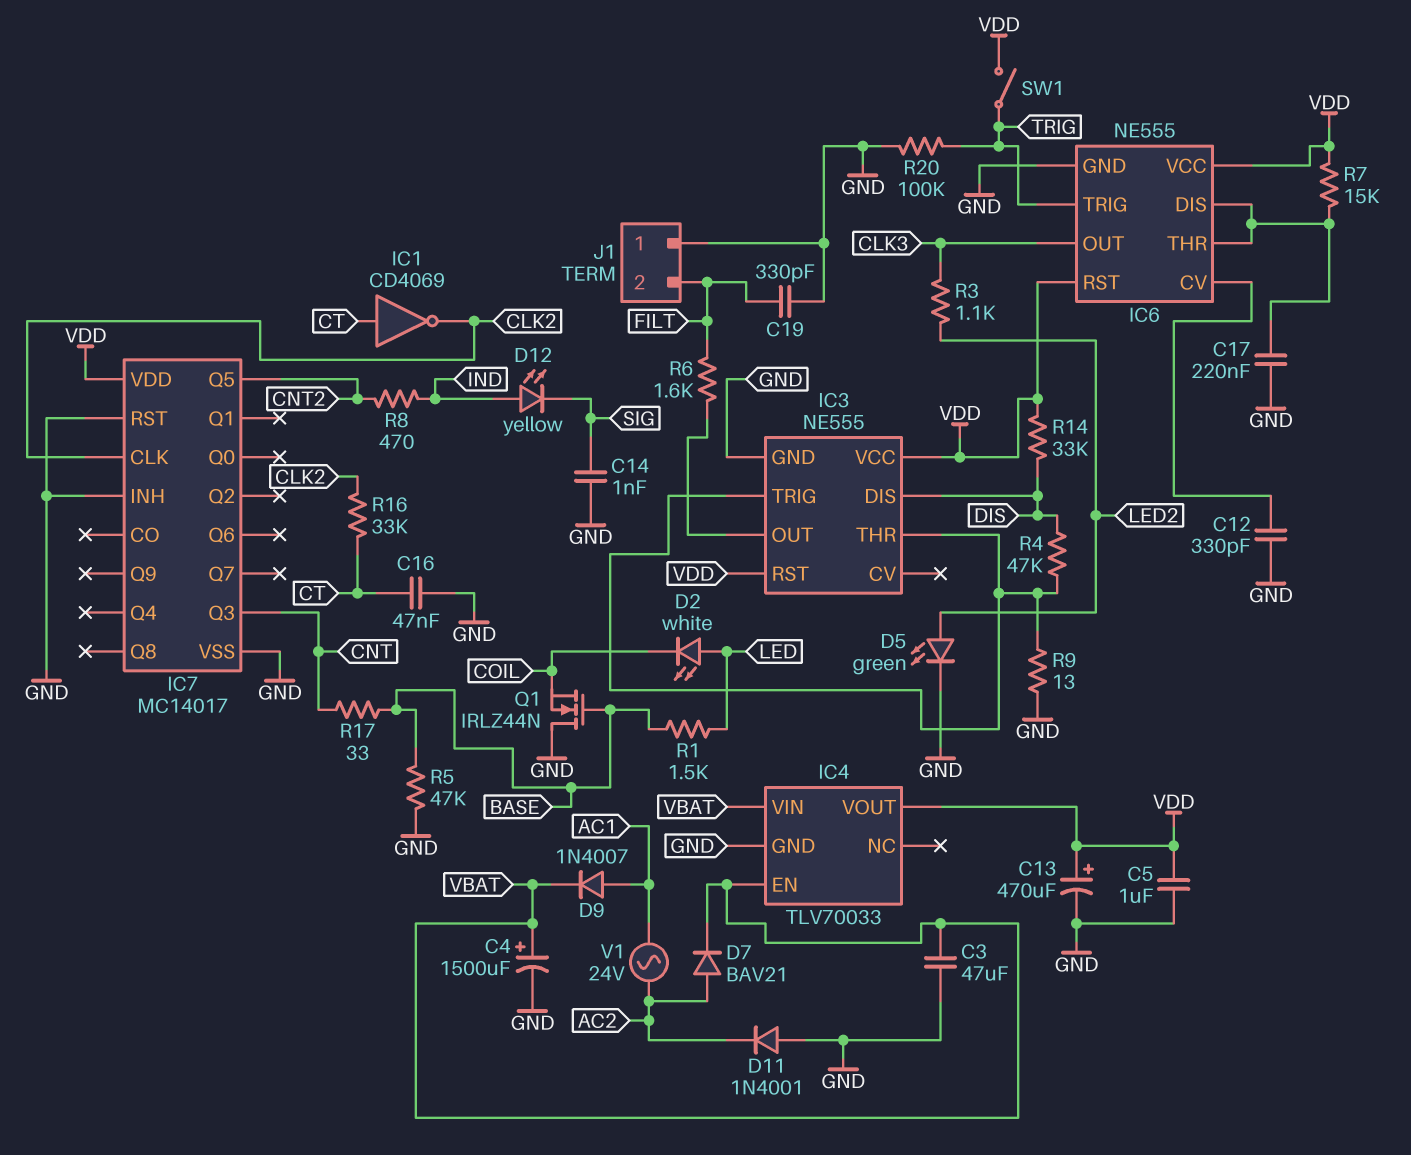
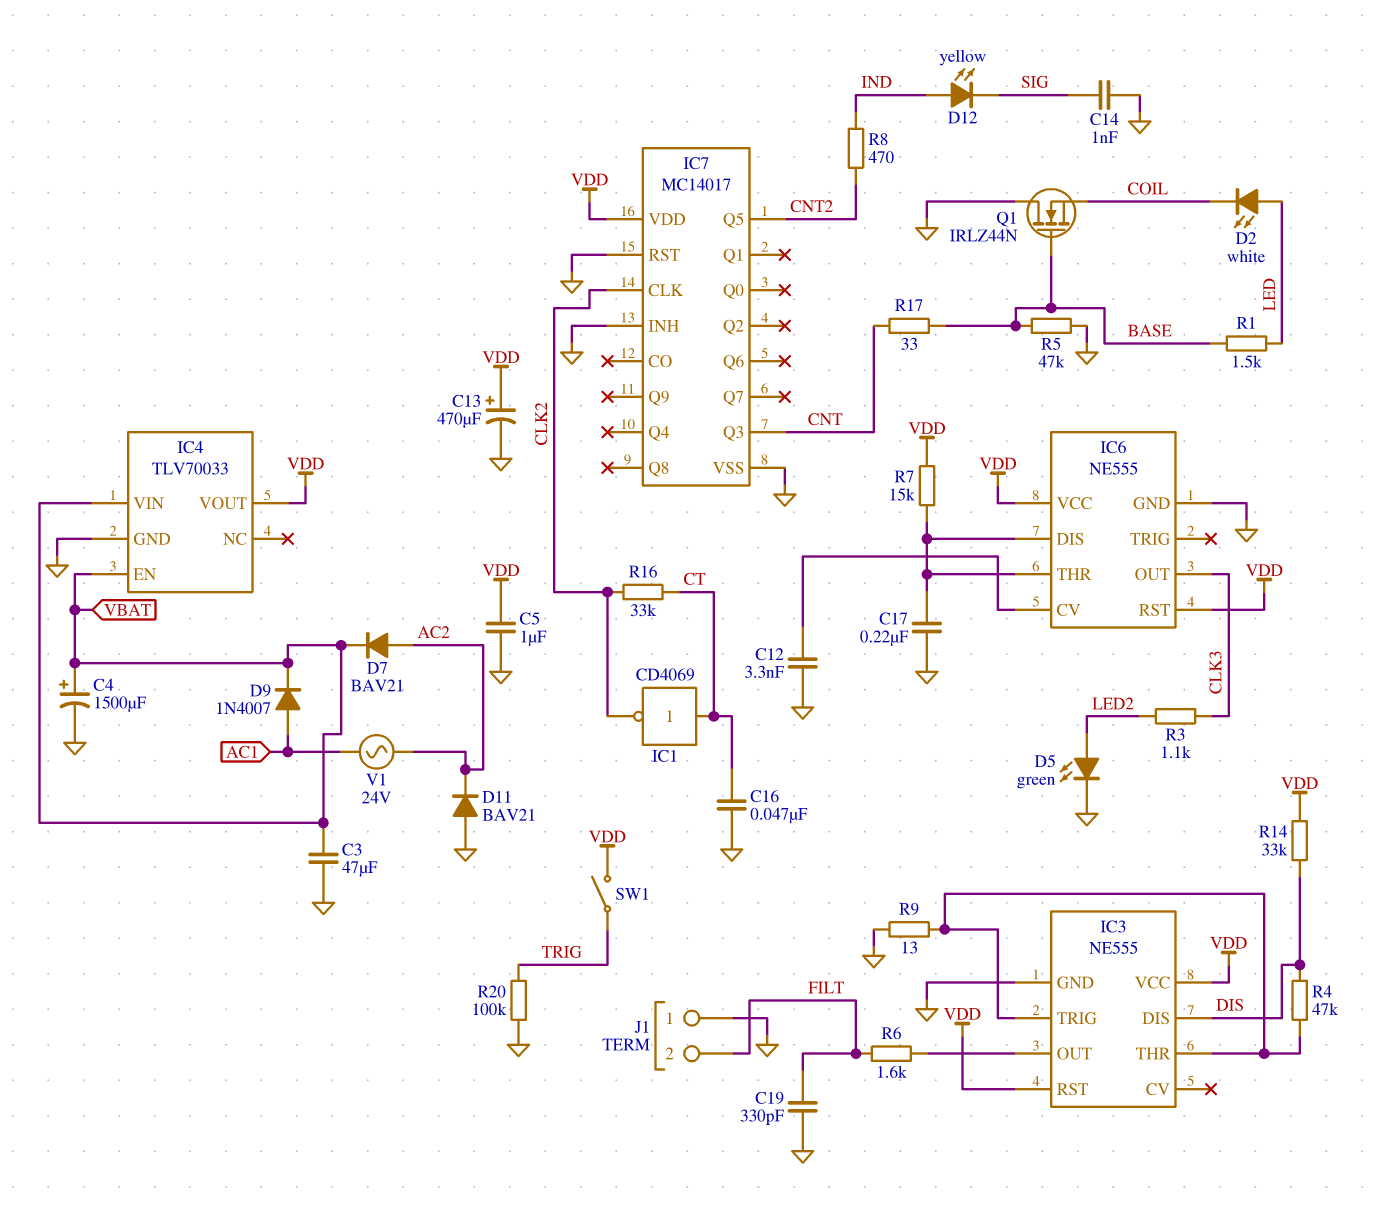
C12: 330pF (GND, IC6/CV) -> 3.3nF (GND, IC6/CV)
D11: diode 1N4001 (A GND, K AC2) -> diode BAV21 (A GND, K AC2)
IC6 pin TRIG: TRIG -> none

